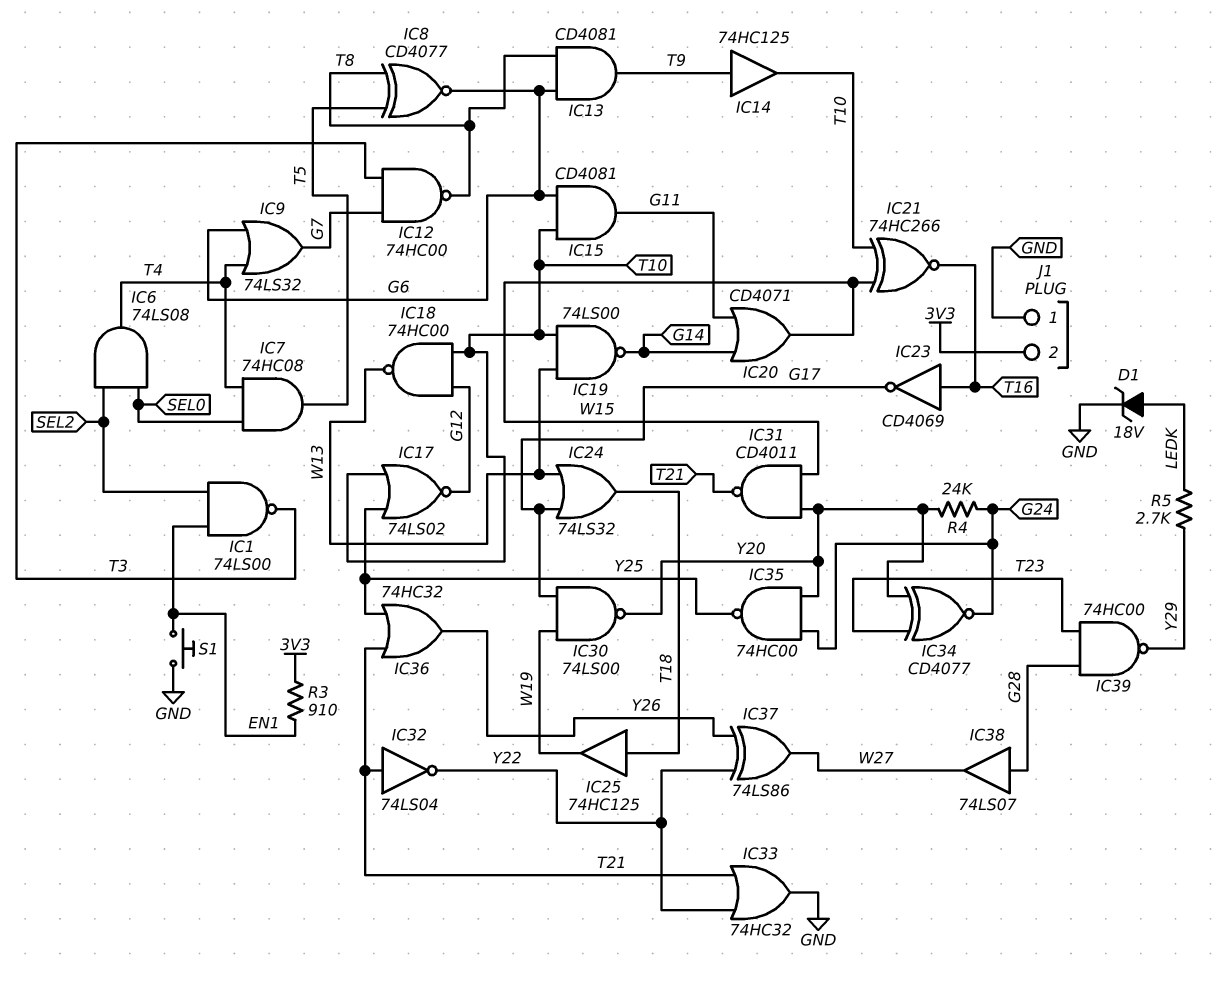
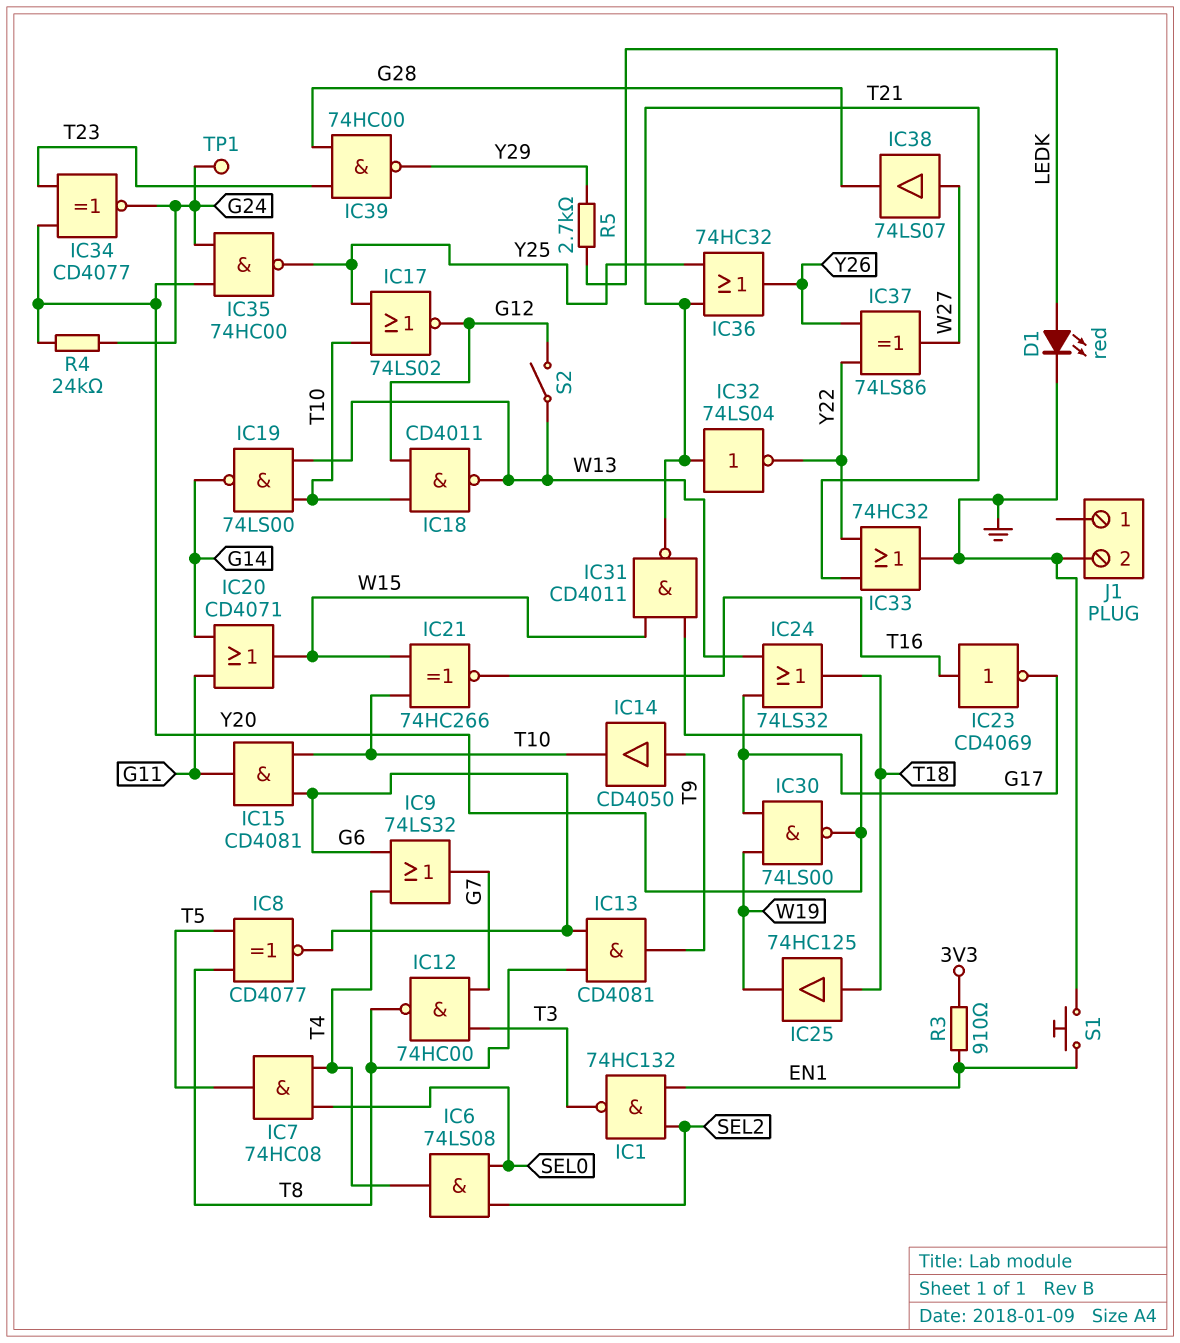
D1: zener 18V (A LEDK, K GND) -> LED red (A LEDK, K GND)
IC1: NAND 74LS00 (in EN1, in SEL2, out T3) -> NAND 74HC132 (in EN1, in SEL2, out T3)
IC14: buffer 74HC125 (in T9, out T10) -> buffer CD4050 (in T9, out T10)
IC18: NAND 74HC00 (in G12, in T10, out W13) -> NAND CD4011 (in G12, in T10, out W13)
IC38: buffer 74LS07 (in G28, out W27) -> buffer 74LS07 (in W27, out G28)
J1 pin 1: GND -> none
J1 pin 2: 3V3 -> GND
S2: none -> switch (G12, W13)
TP1: none -> test point (G24)

